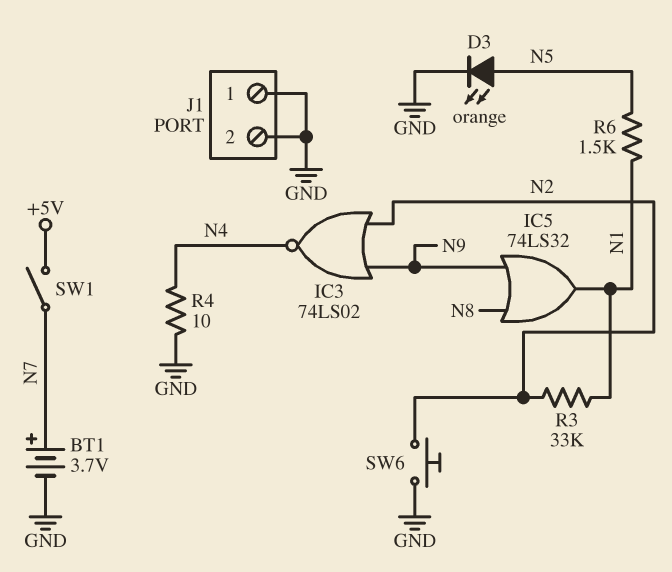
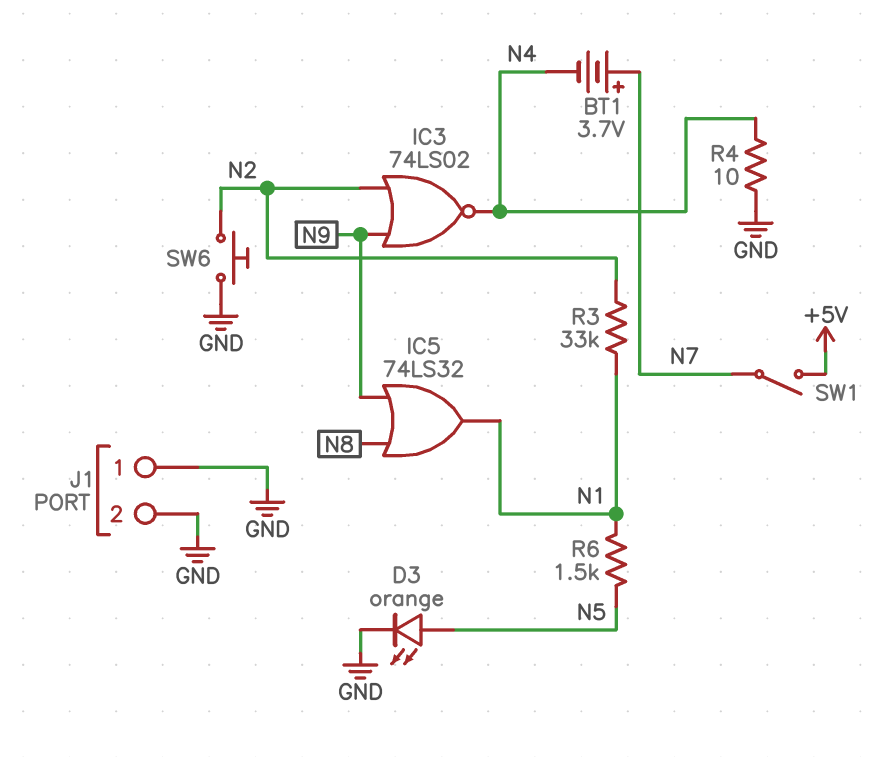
BT1: 3.7V (plus N7, minus GND) -> 3.7V (plus N7, minus N4)

